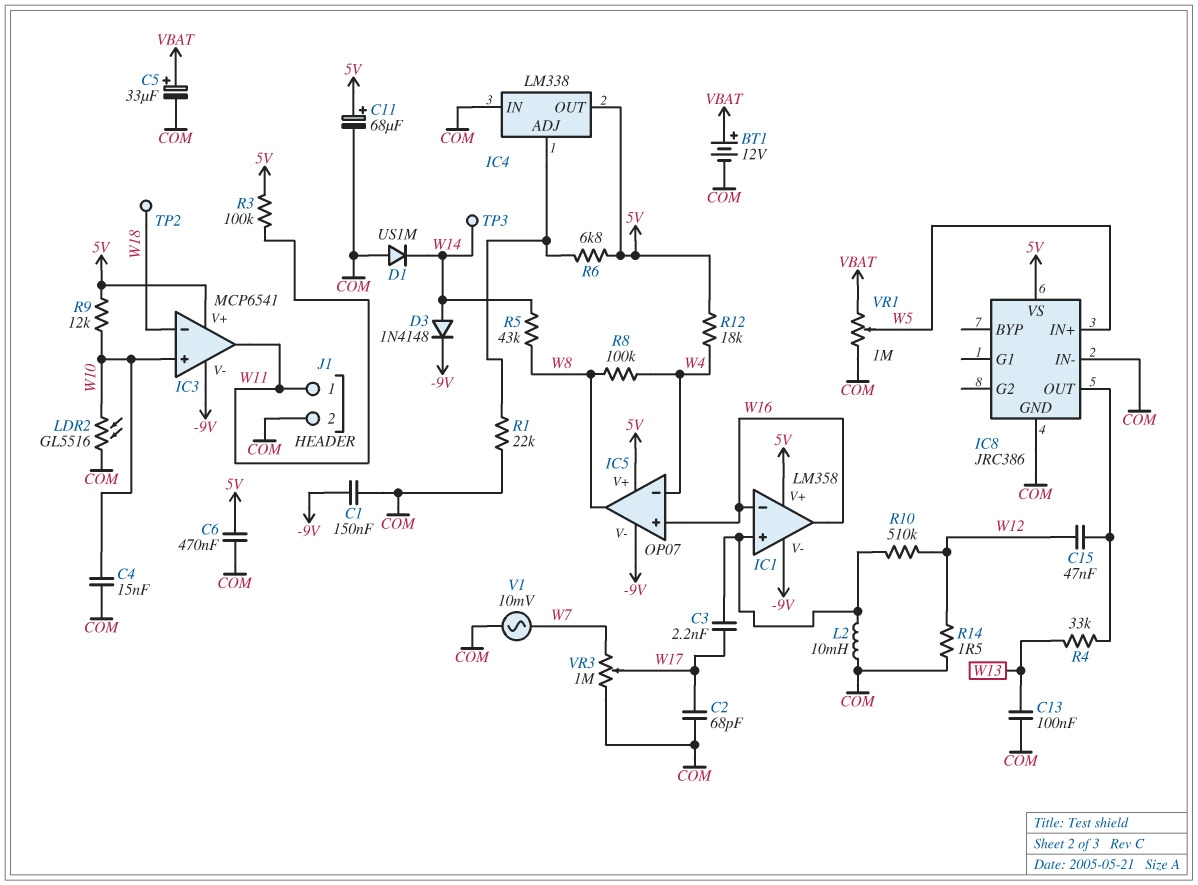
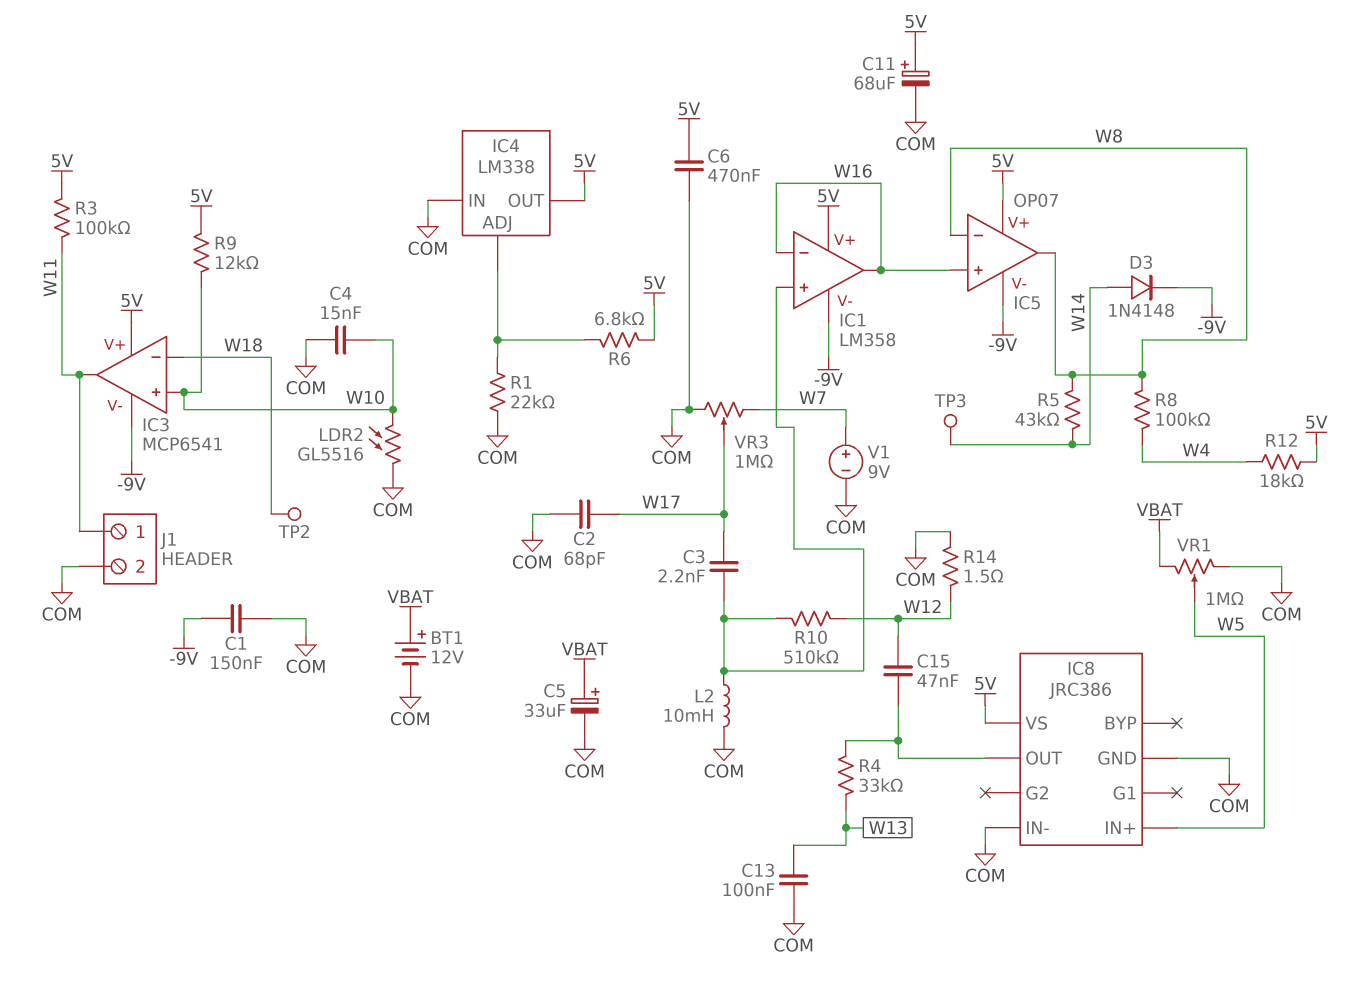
D1: diode US1M (A COM, K W14) -> none
IC5 pin in-: W4 -> W8
V1: AC 10mV (COM, W7) -> 9V (plus W7, minus COM)

